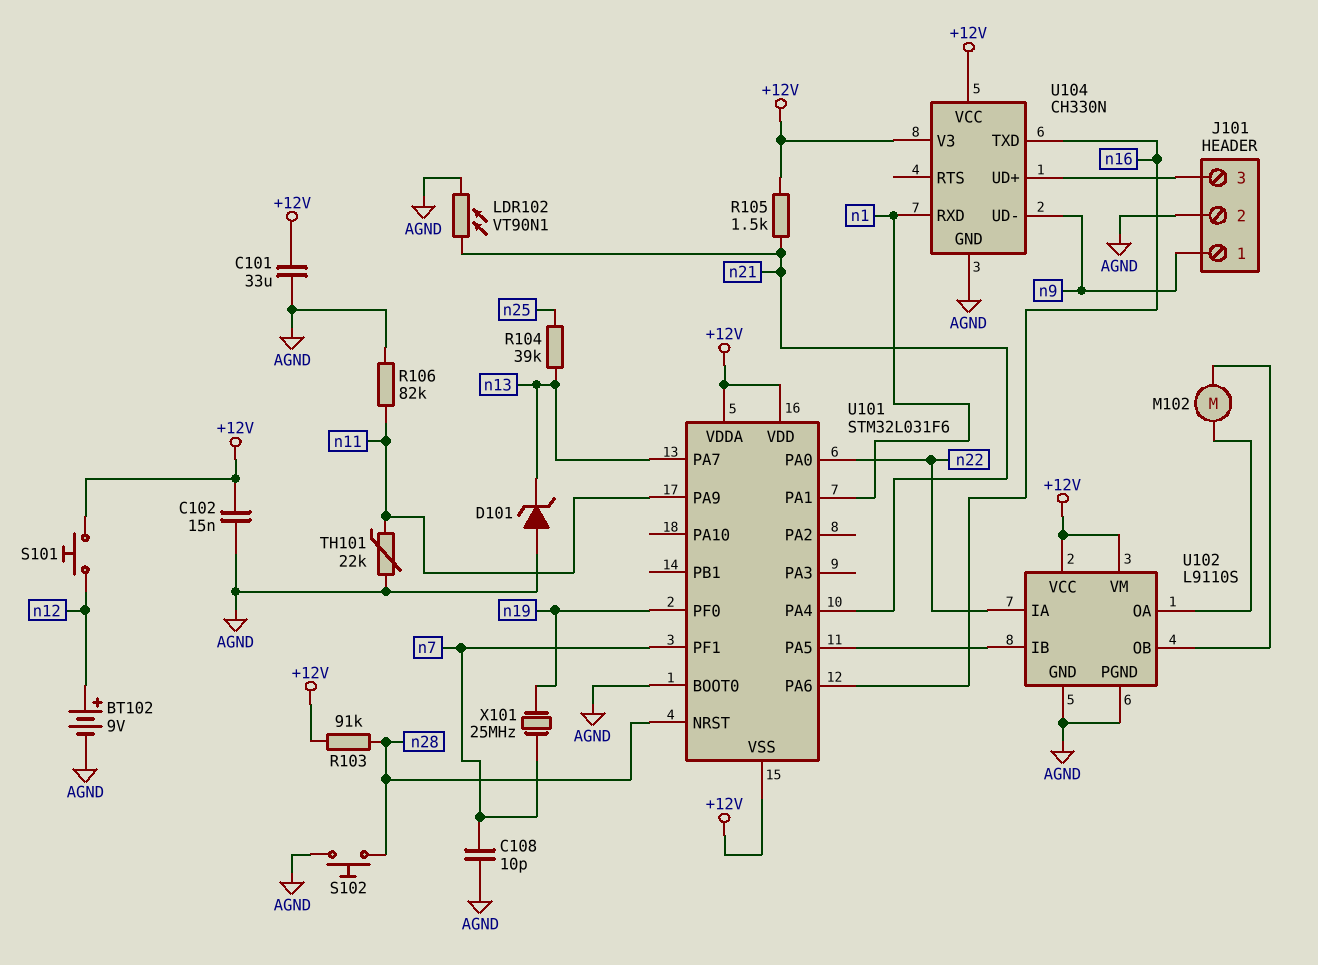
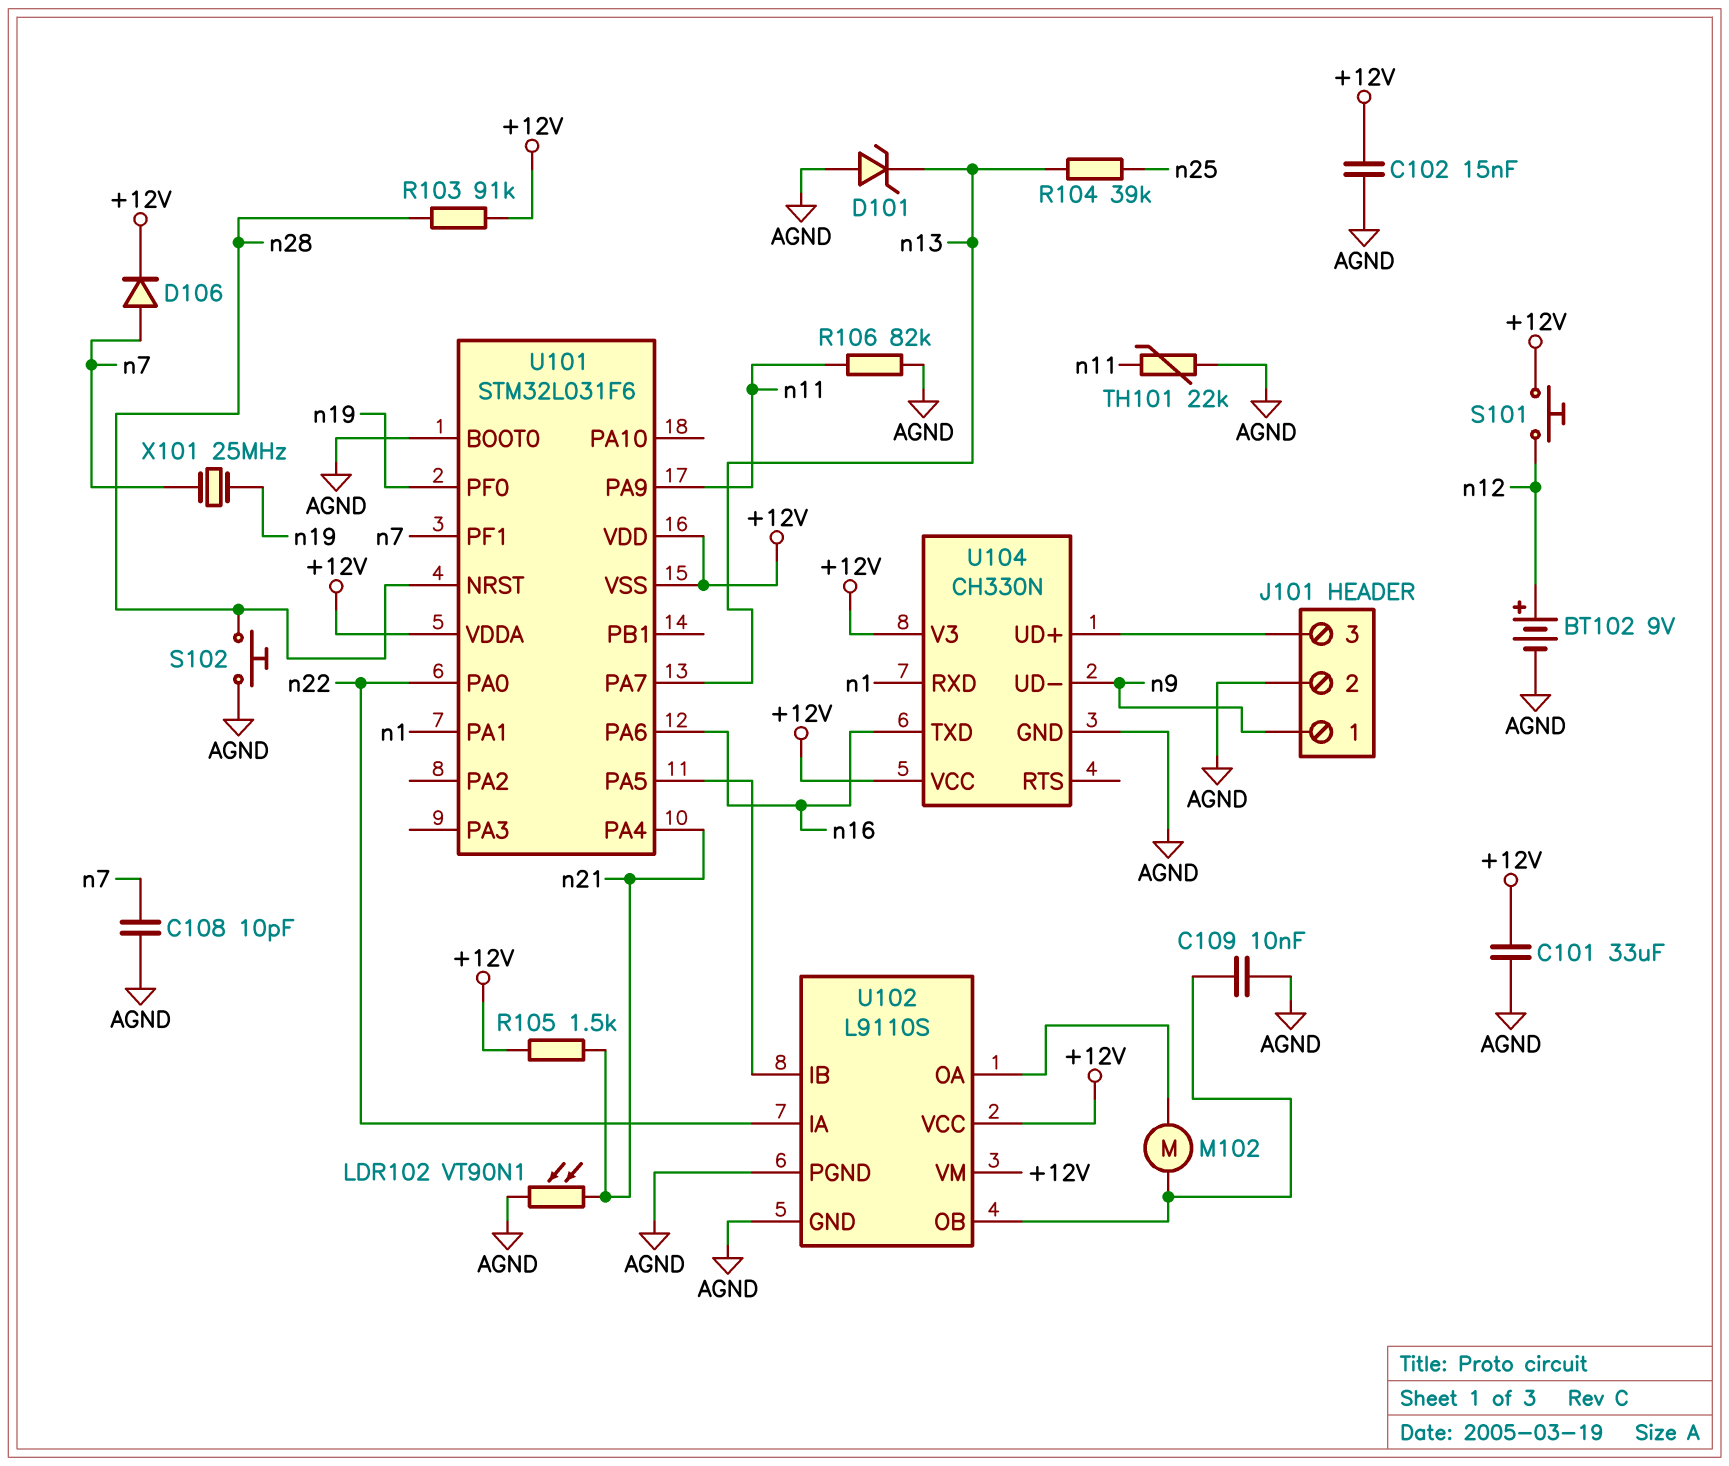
C109: none -> 10nF (AGND, U102/OB)
D106: none -> diode (A n7, K +12V)

